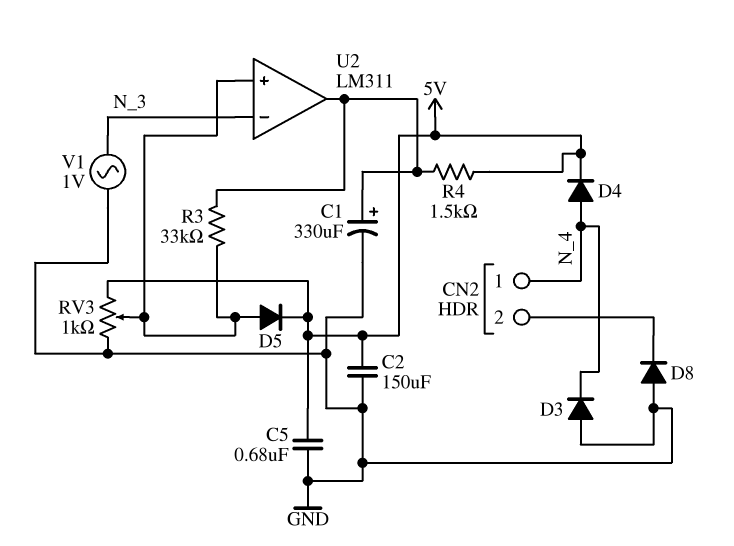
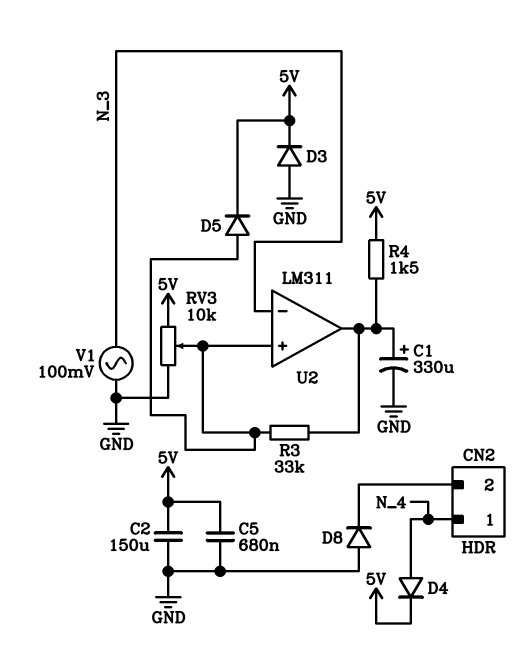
D3: diode (A GND, K N_4) -> diode (A GND, K 5V)
RV3: 1k (5V, GND, wiper U2/in+) -> 10k (5V, GND, wiper U2/in+)
V1: AC 1V (GND, N_3) -> AC 100mV (GND, N_3)

